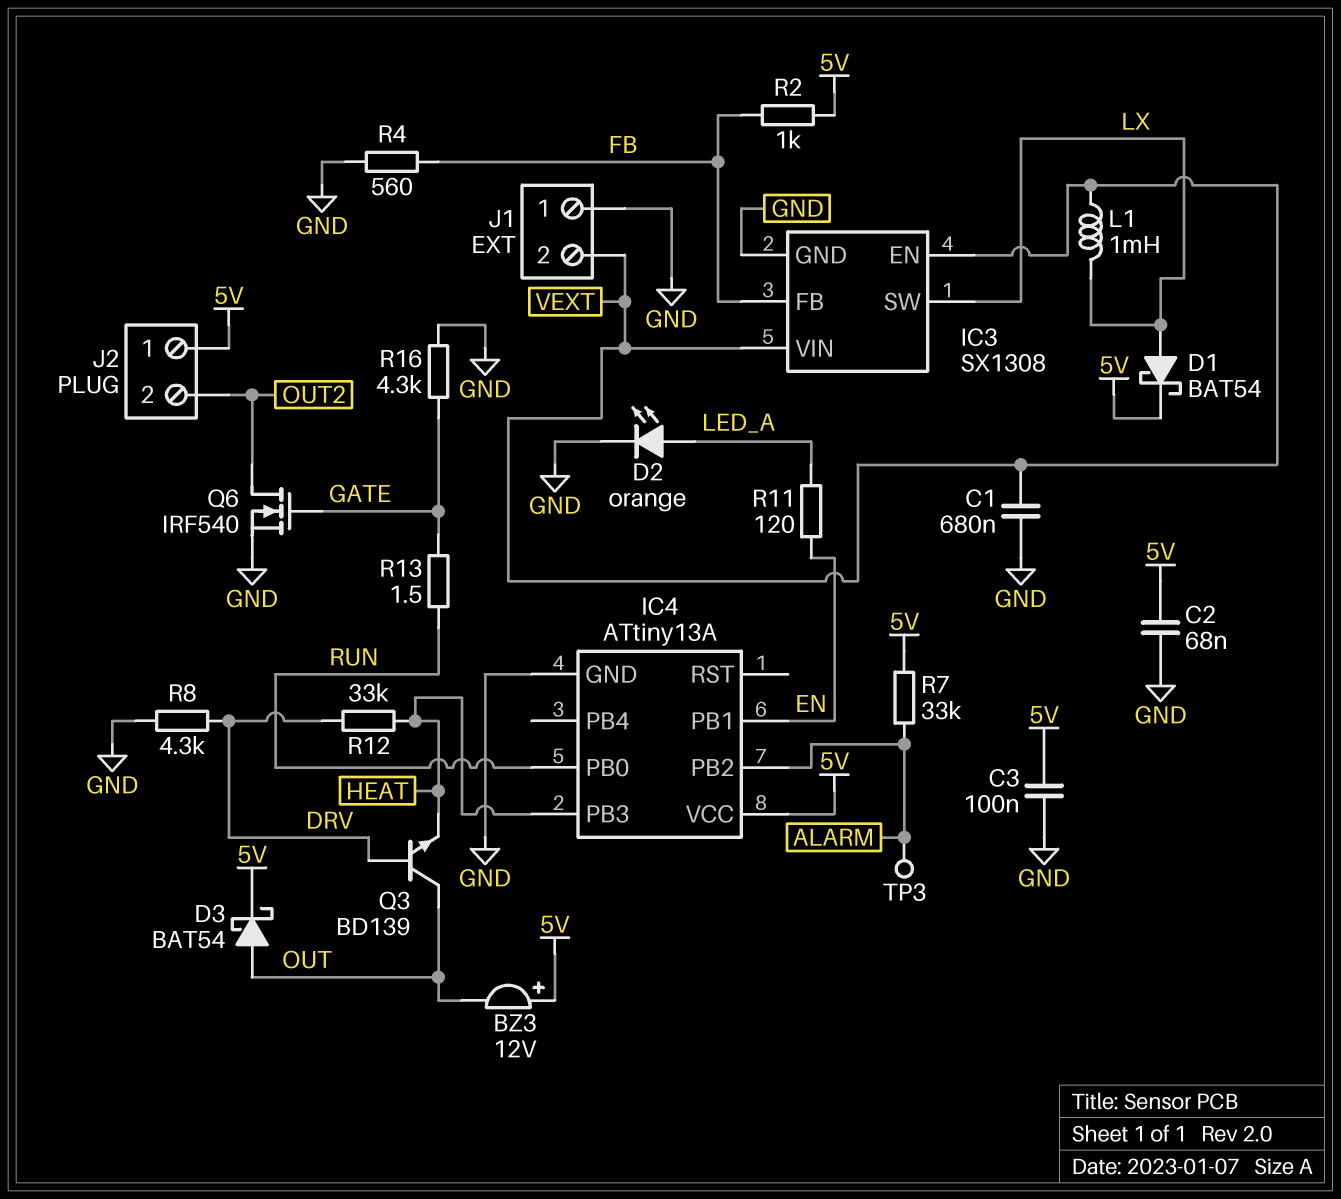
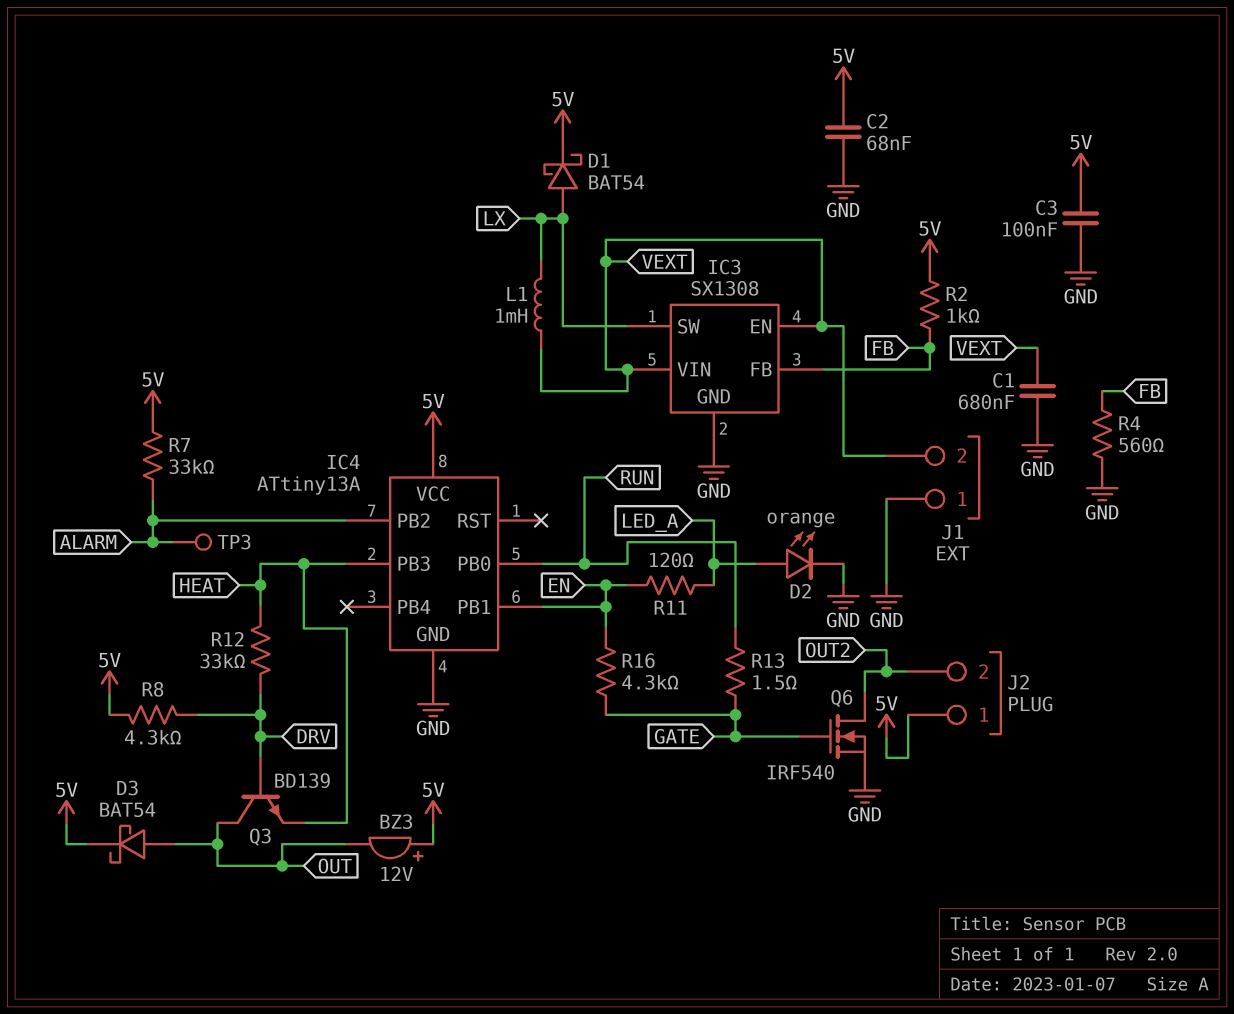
R8: 4.3k (DRV, GND) -> 4.3k (5V, DRV)
R16: 4.3k (GATE, GND) -> 4.3k (EN, GATE)

